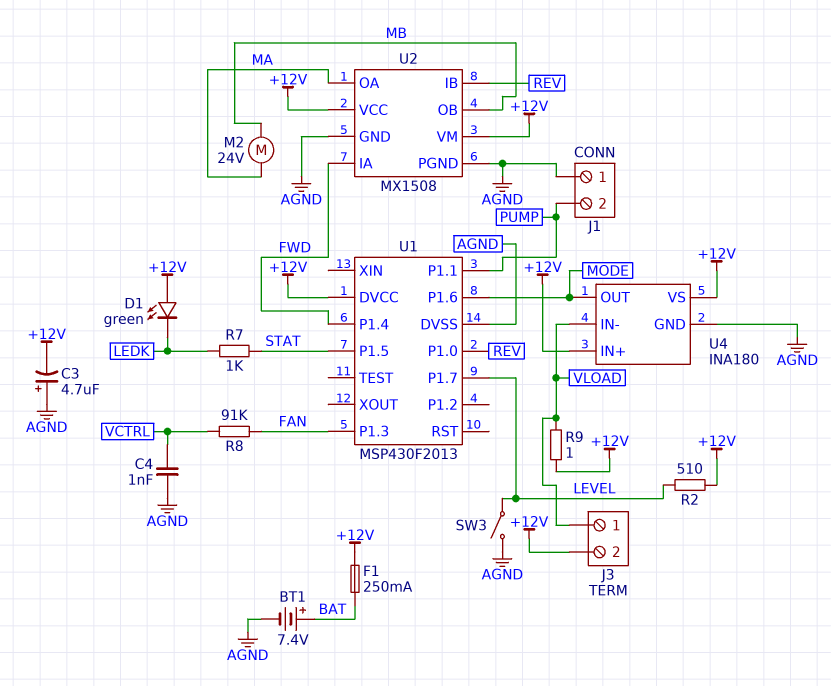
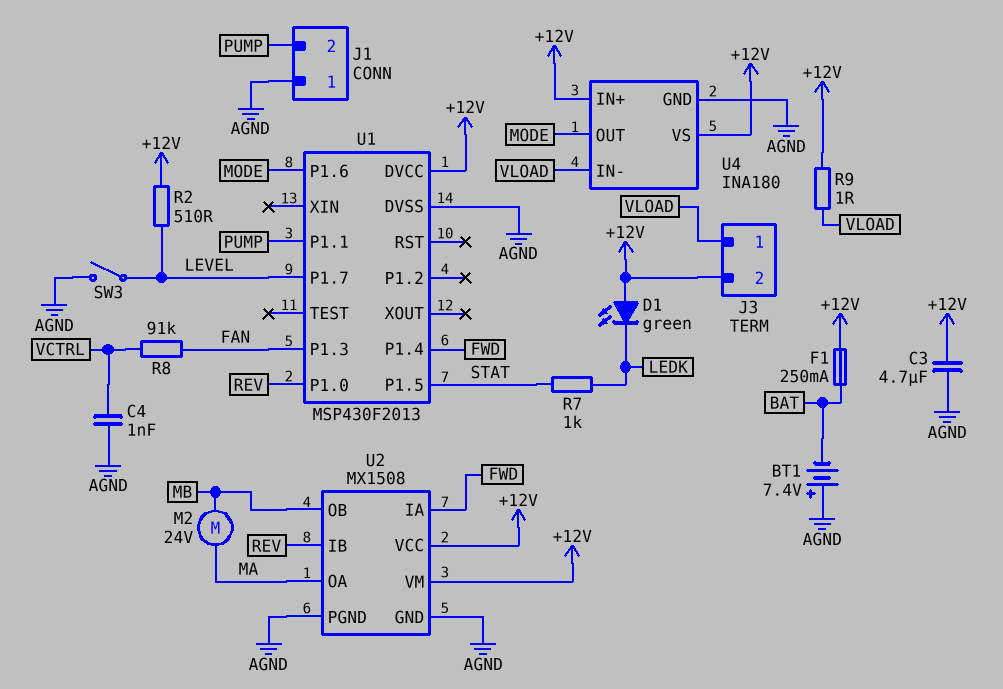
BT1: 7.4V (plus BAT, minus AGND) -> 7.4V (plus AGND, minus BAT)
C3: 4.7uF (plus AGND, minus +12V) -> 4.7uF (+12V, AGND)

